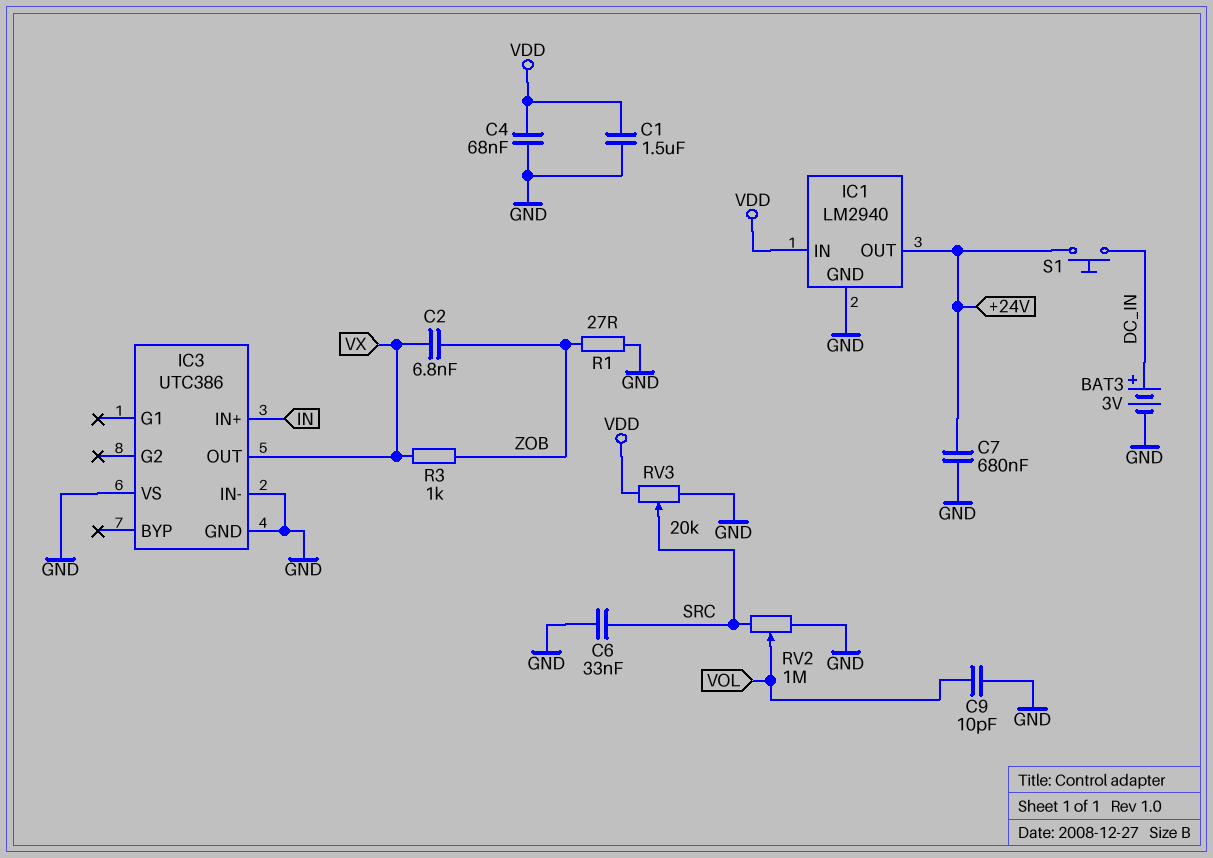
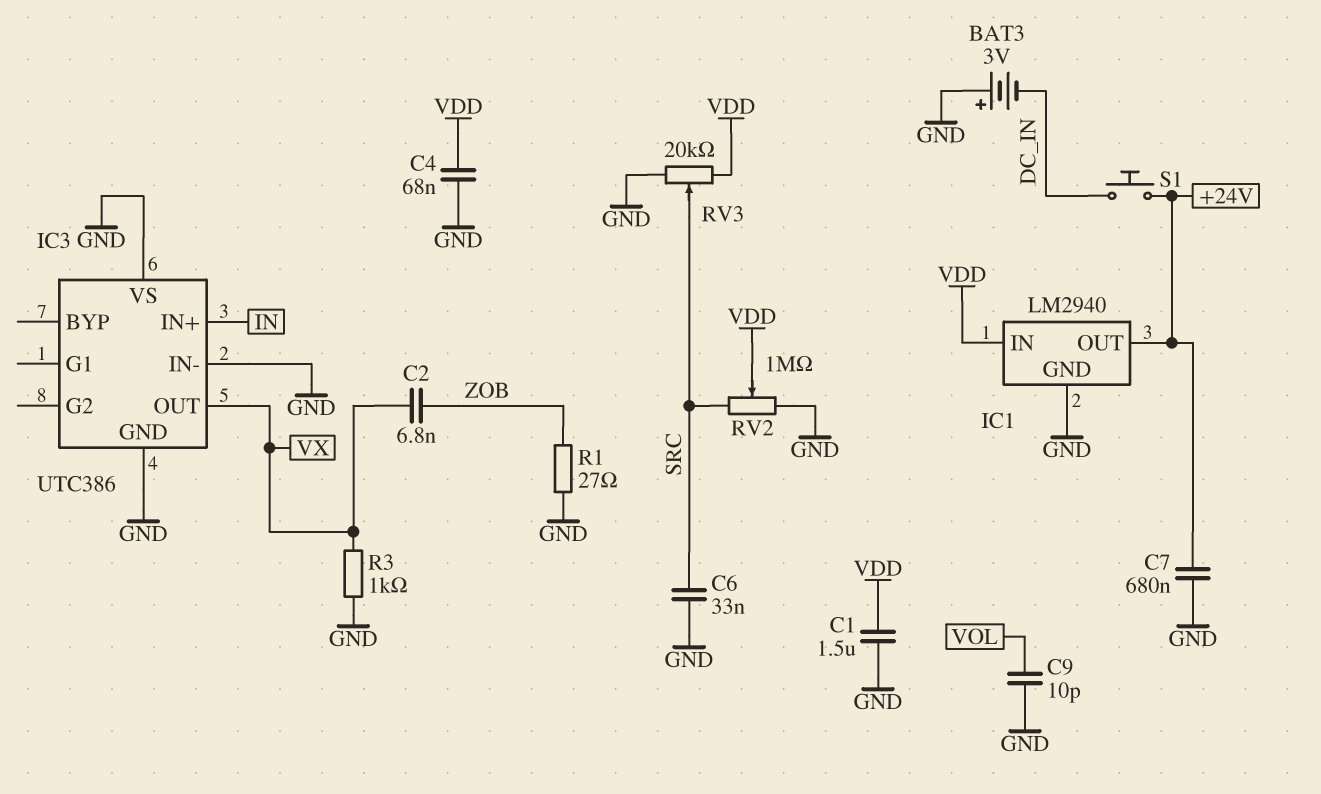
BAT3: 3V (plus DC_IN, minus GND) -> 3V (plus GND, minus DC_IN)
R3: 1k (VX, ZOB) -> 1k (GND, VX)
RV2: 1M (GND, SRC, wiper VOL) -> 1M (GND, SRC, wiper VDD)

